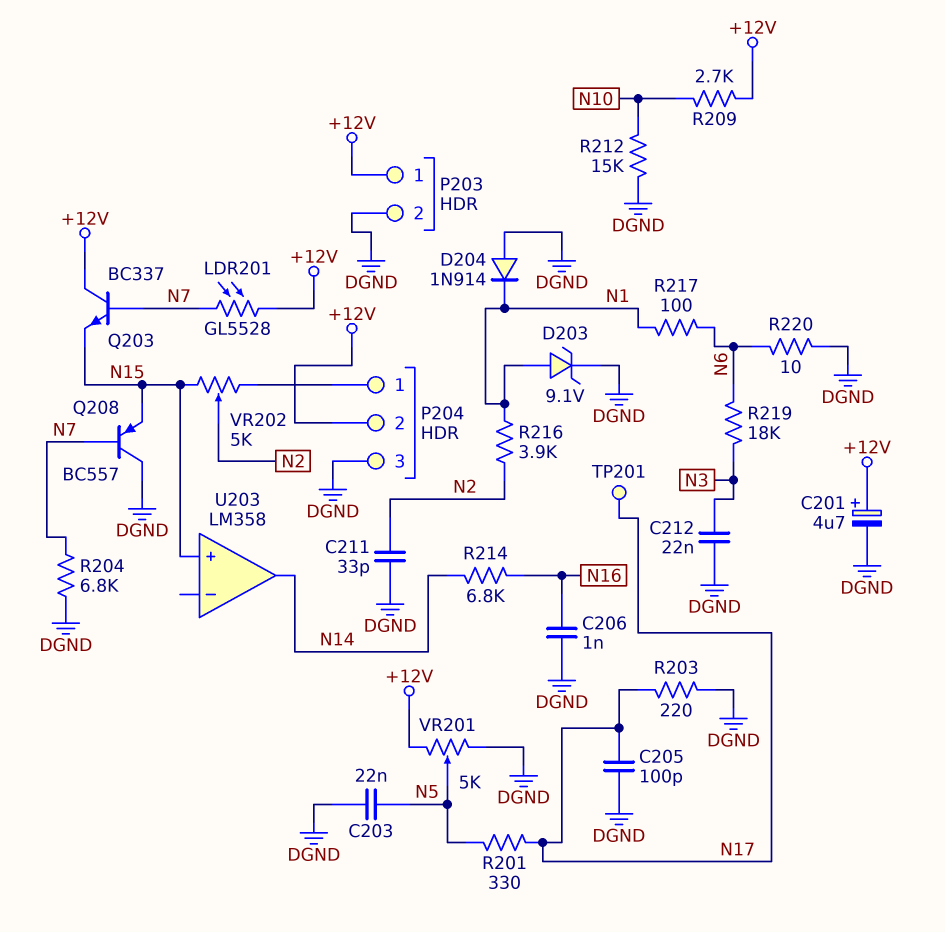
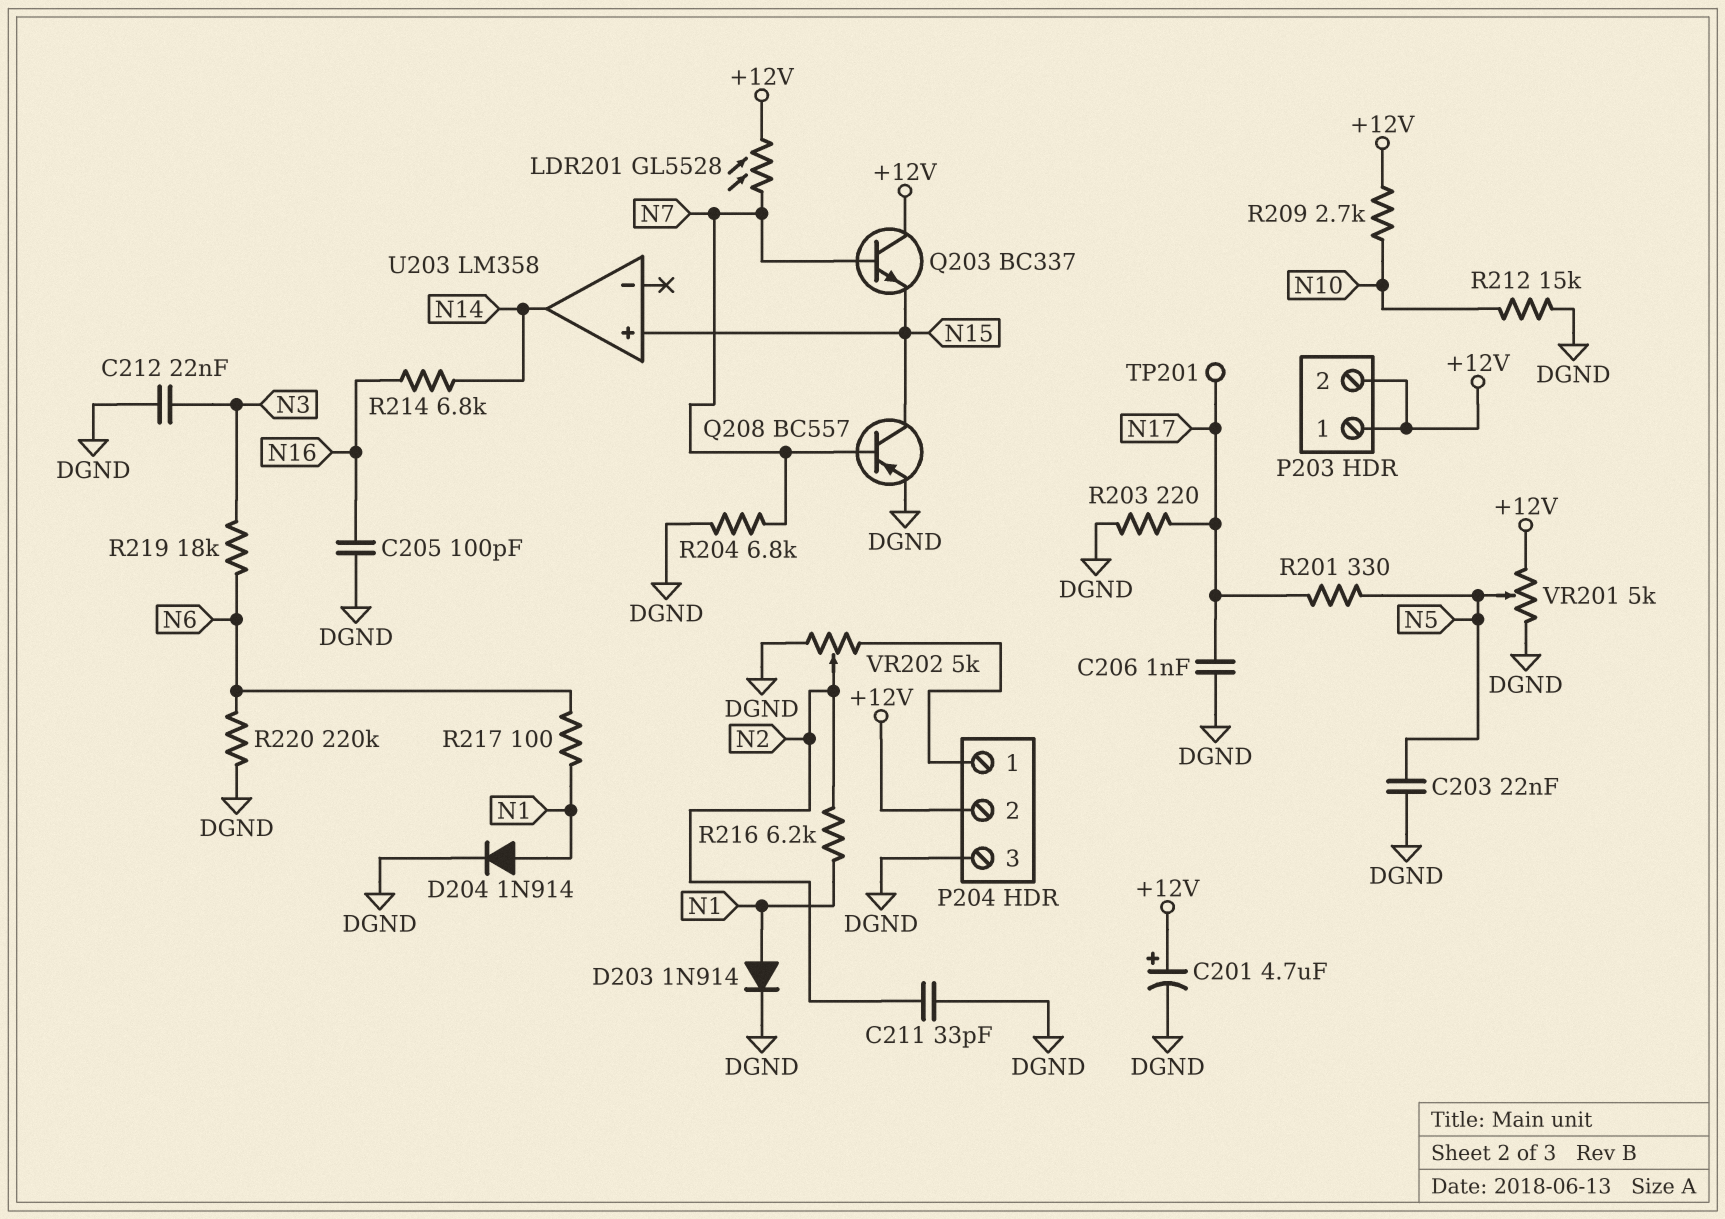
C205: 100pF (DGND, N17) -> 100pF (DGND, N16)
C206: 1nF (DGND, N16) -> 1nF (DGND, N17)
D203: zener 9.1V (A N1, K DGND) -> diode 1N914 (A N1, K DGND)
D204: diode 1N914 (A DGND, K N1) -> diode 1N914 (A N1, K DGND)
P203 pin 2: DGND -> +12V
Q208: PNP BC557 (B N7, C DGND, E N15) -> PNP BC557 (B N7, C N15, E DGND)
R216: 3.9k (N1, N2) -> 6.2k (N1, N2)
R220: 10 (DGND, N6) -> 220k (DGND, N6)
VR202: 5k (N15, P204/1, wiper N2) -> 5k (DGND, P204/1, wiper N2)

